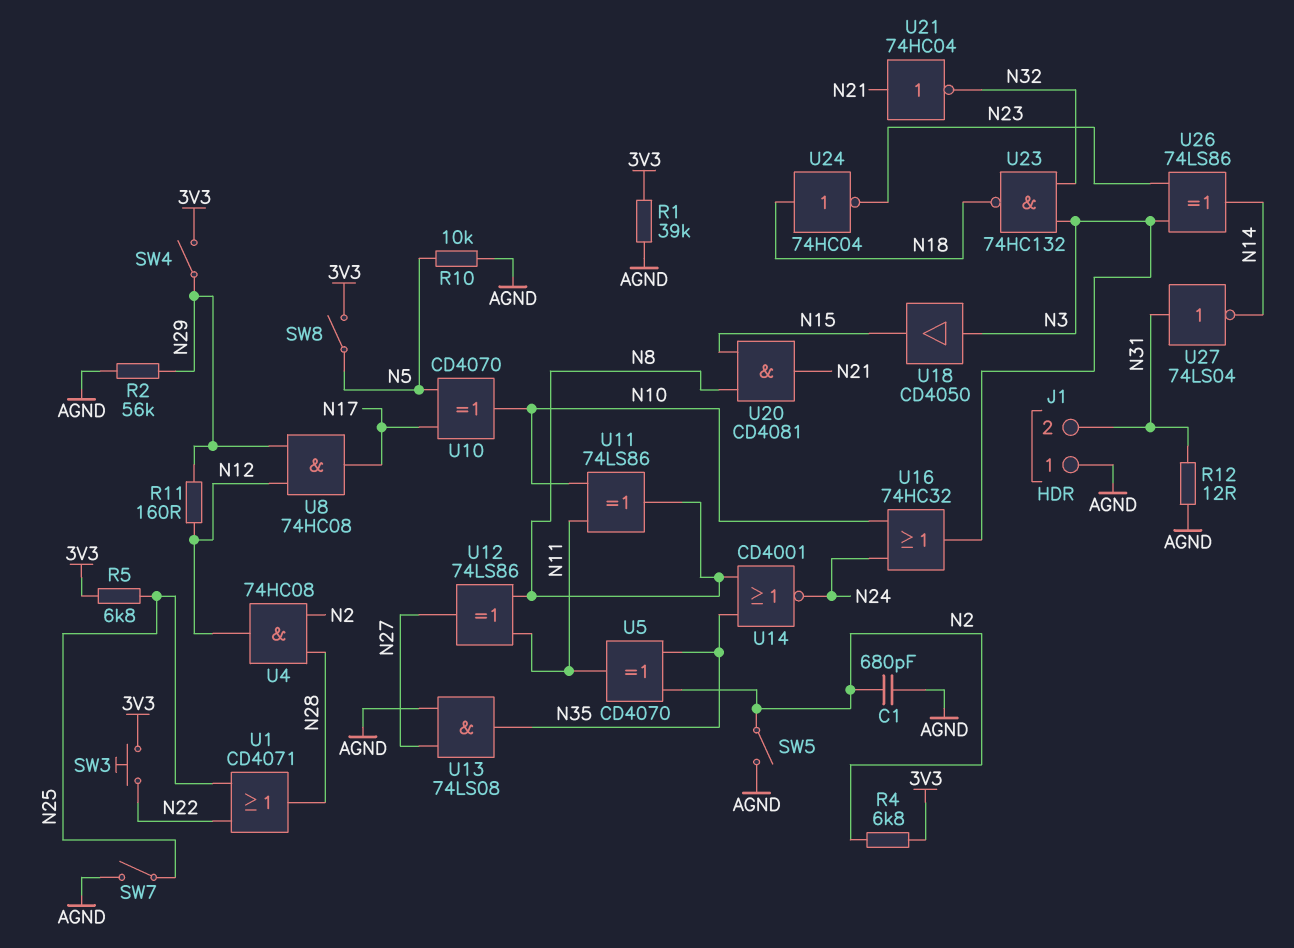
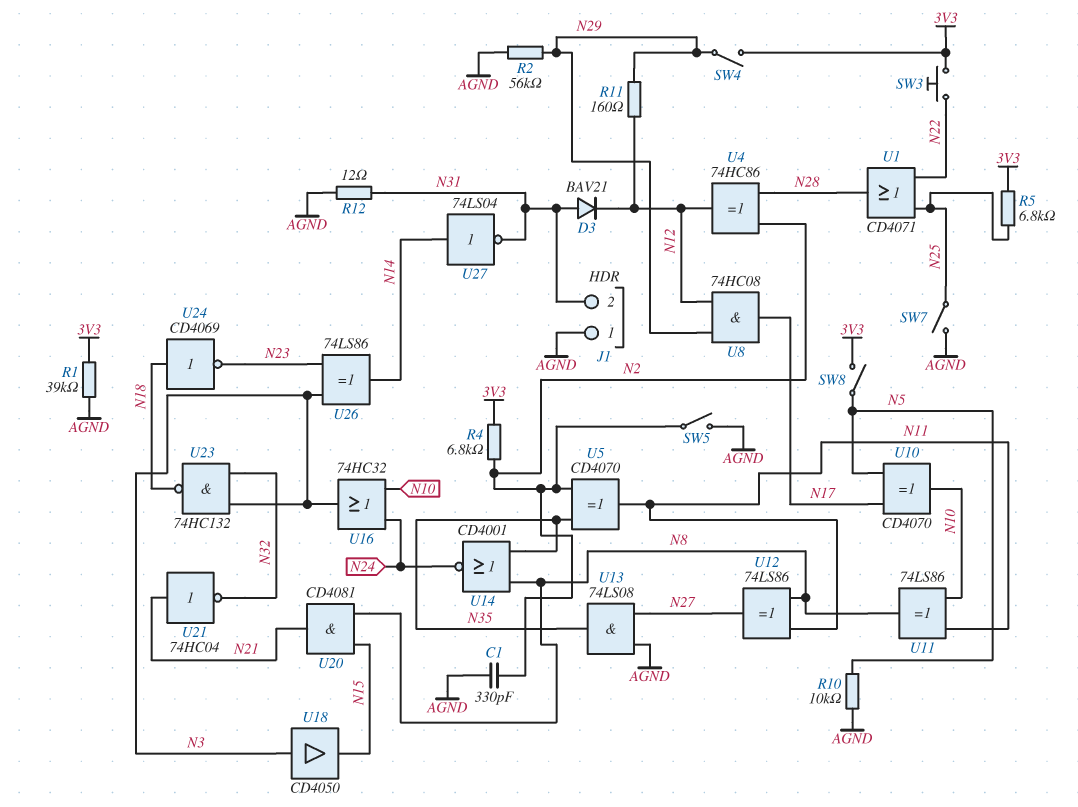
C1: 680pF (AGND, N2) -> 330pF (AGND, N2)
D3: none -> diode BAV21 (A N31, K N12)
U4: AND 74HC08 (in N2, in N28, out N12) -> XOR 74HC86 (in N2, in N28, out N12)
U24: NOT 74HC04 (in N18, out N23) -> NOT CD4069 (in N18, out N23)
U27: NOT 74LS04 (in N31, out N14) -> NOT 74LS04 (in N14, out N31)

